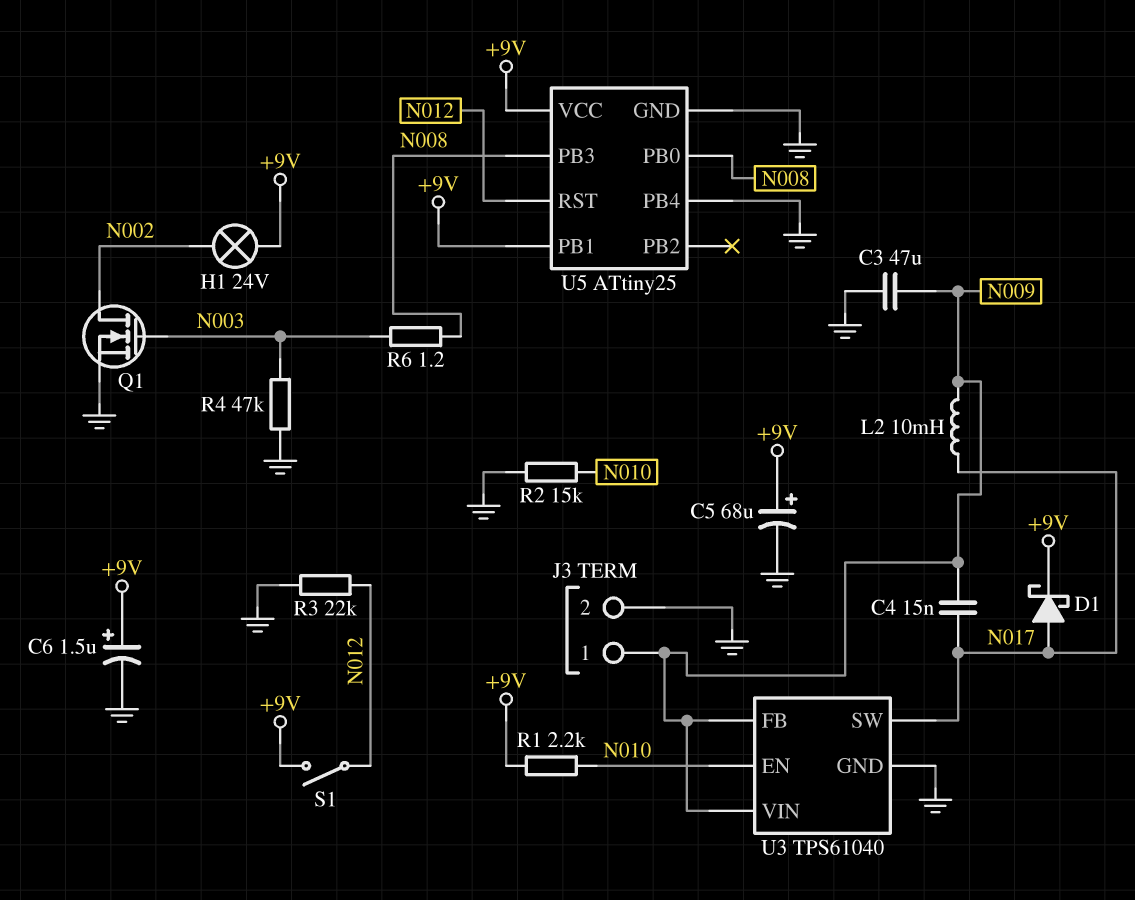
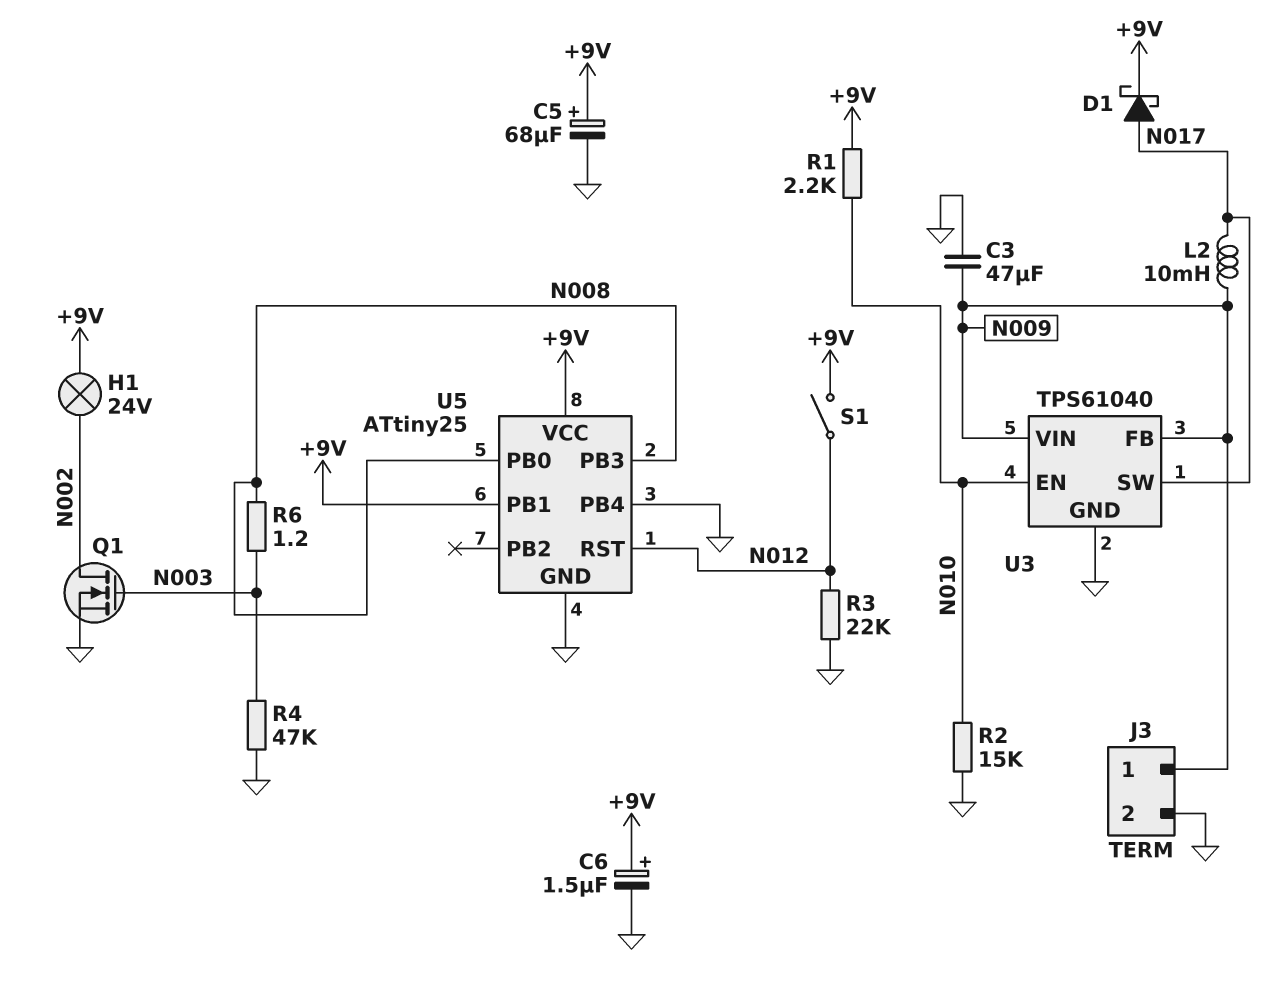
C4: 15nF (N009, N017) -> none

